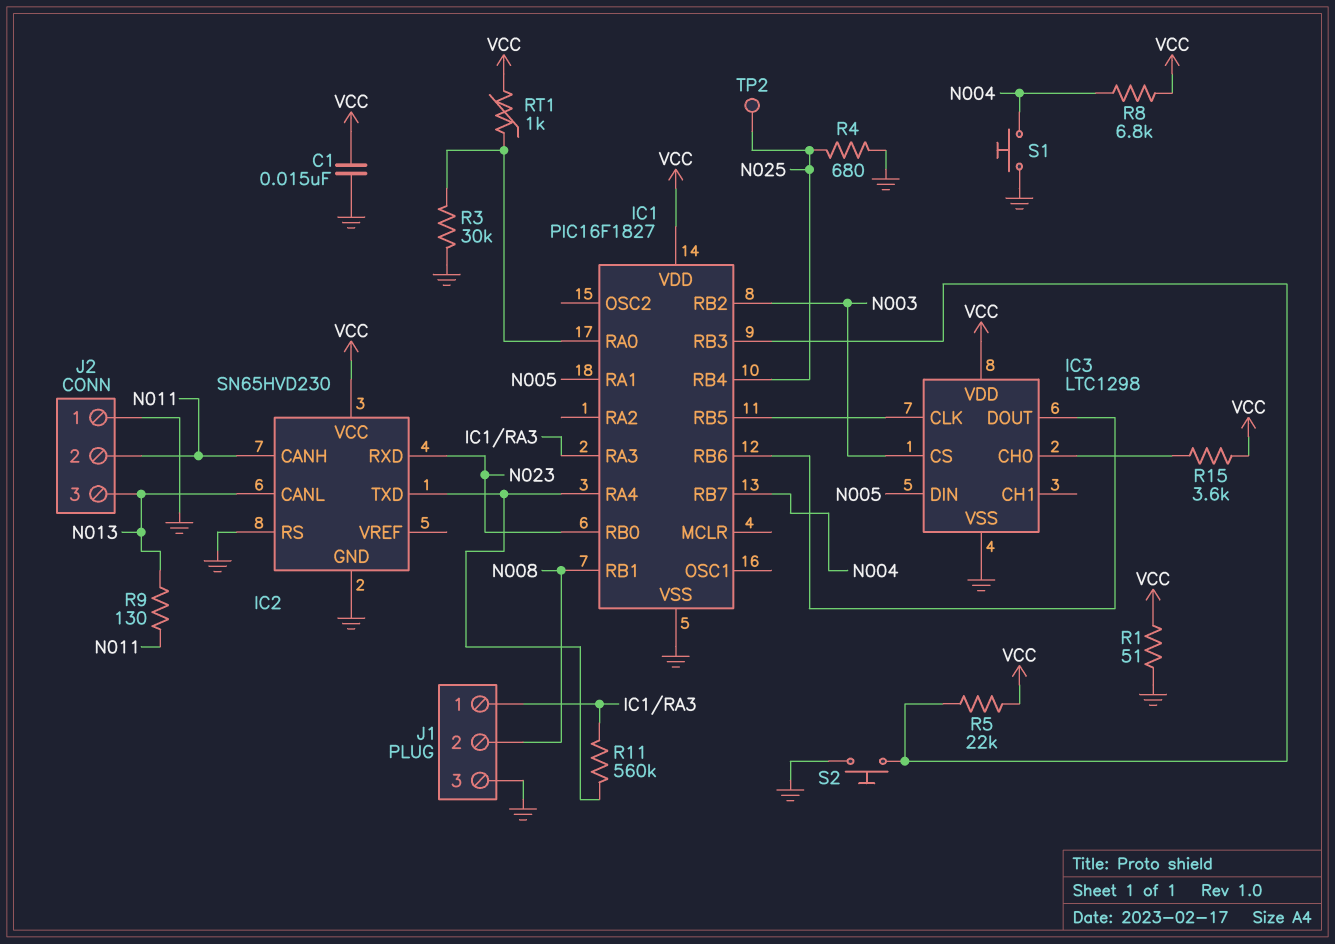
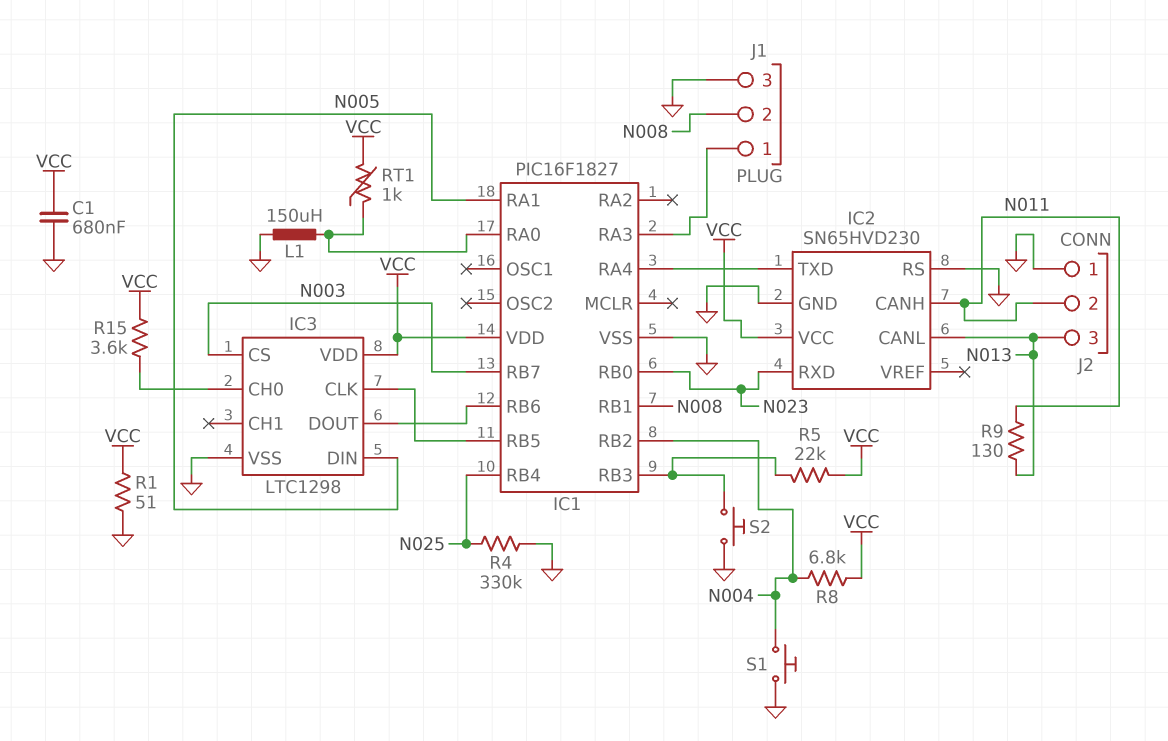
C1: 15nF (GND, VCC) -> 680nF (GND, VCC)
IC1 pin RB2: N003 -> N004
IC1 pin RB7: N004 -> N003
L1: none -> 150uH (GND, IC1/RA0)
R3: 30k (GND, IC1/RA0) -> none
R4: 680 (GND, N025) -> 330k (GND, N025)
R11: 560k (IC1/RA3, IC1/RA4) -> none
TP2: test point (N025) -> none

